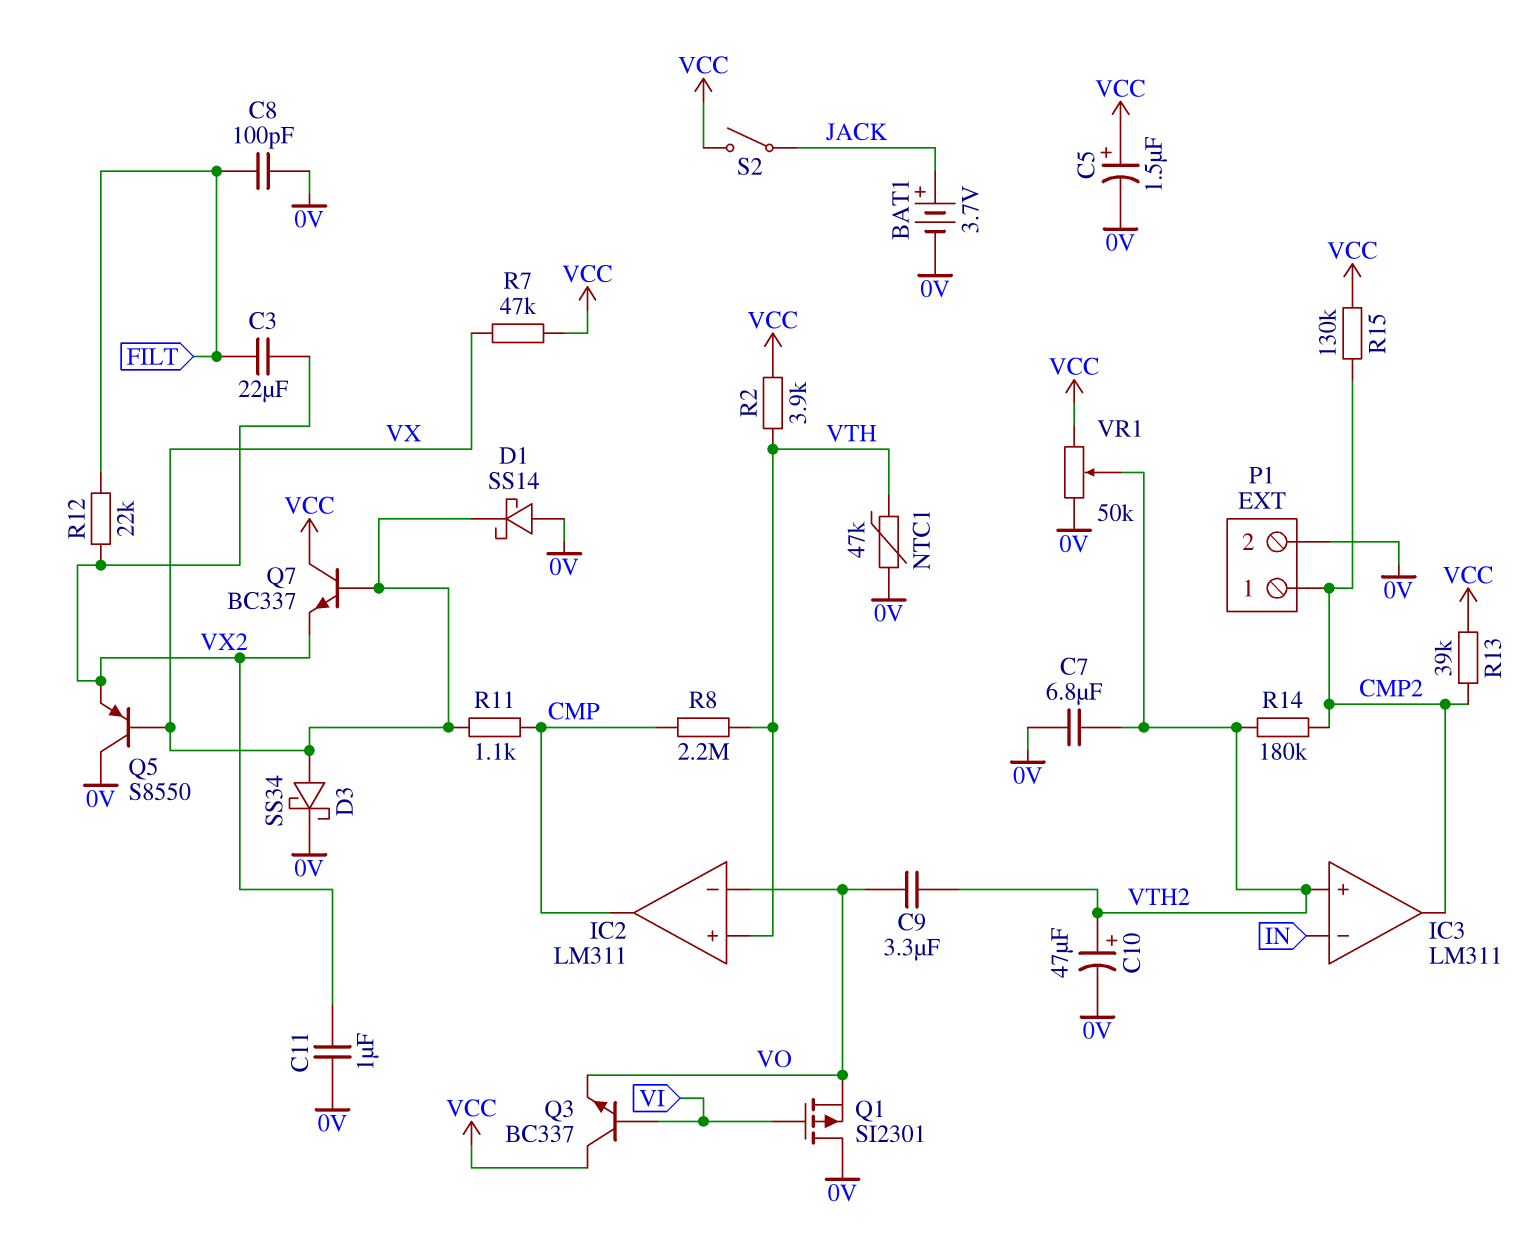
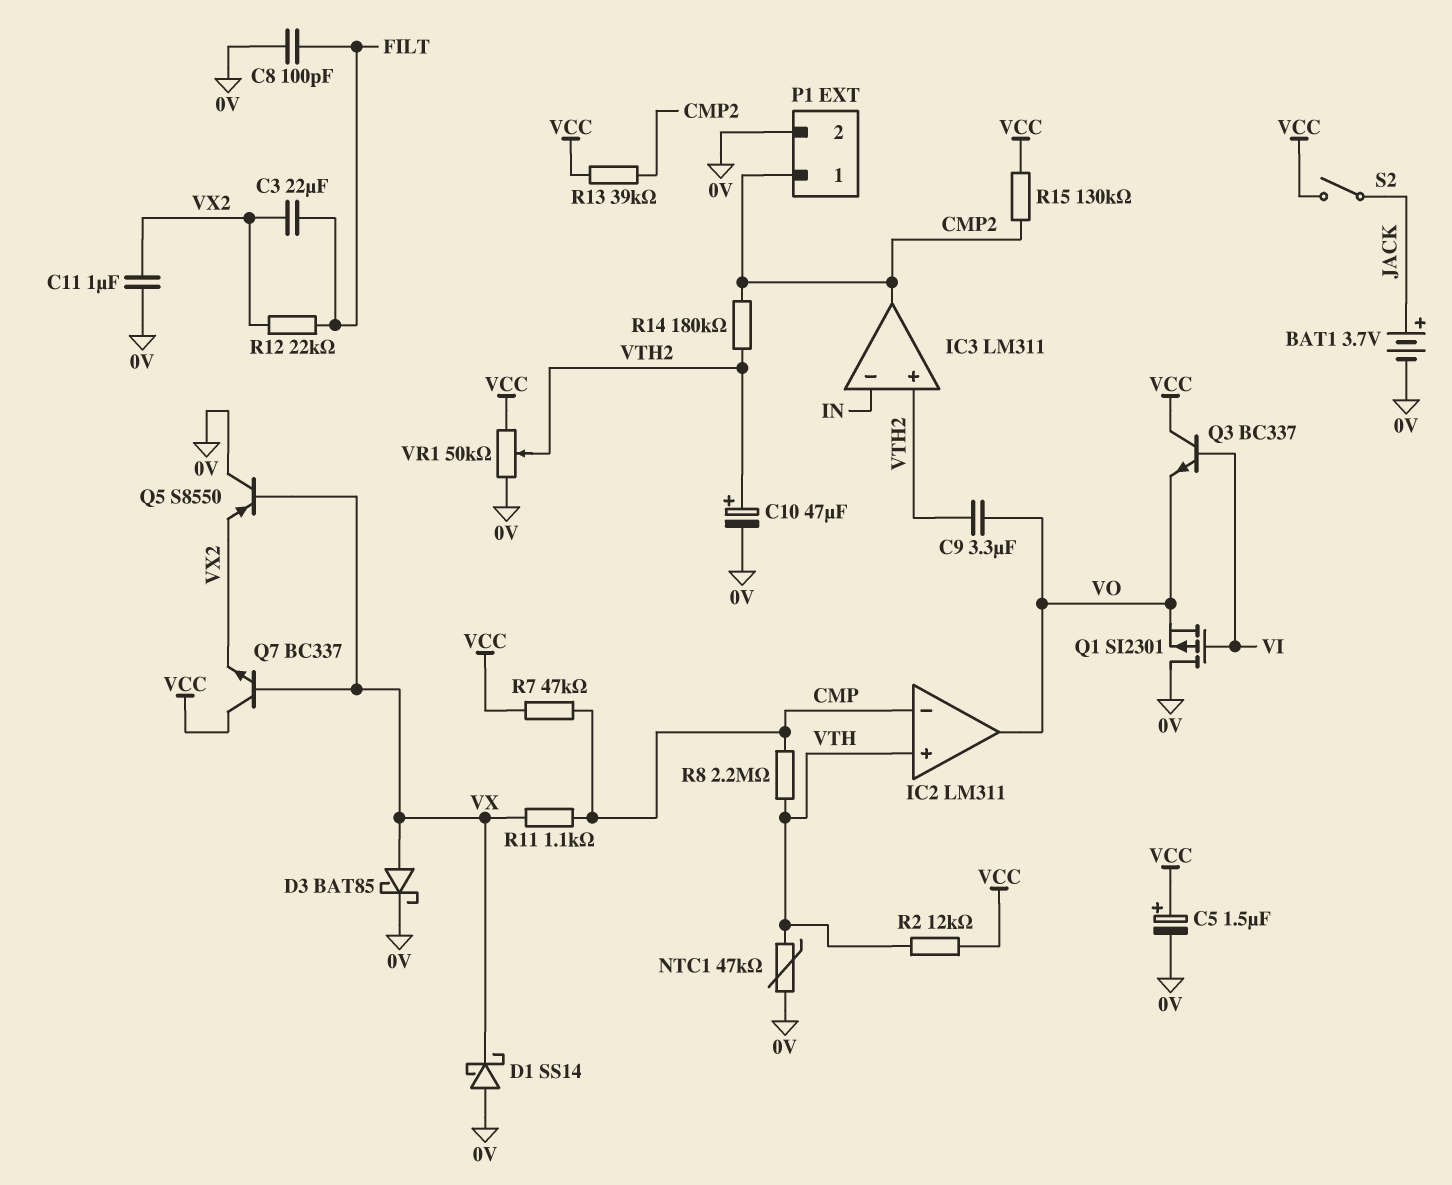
C7: 6.8uF (0V, VTH2) -> none
D3: schottky SS34 (A VX, K 0V) -> schottky BAT85 (A VX, K 0V)
IC2 pin in-: VO -> CMP
IC2 pin out: CMP -> VO
R2: 3.9k (VCC, VTH) -> 12k (VCC, VTH)
R7: 47k (VCC, VX) -> 47k (CMP, VCC)

